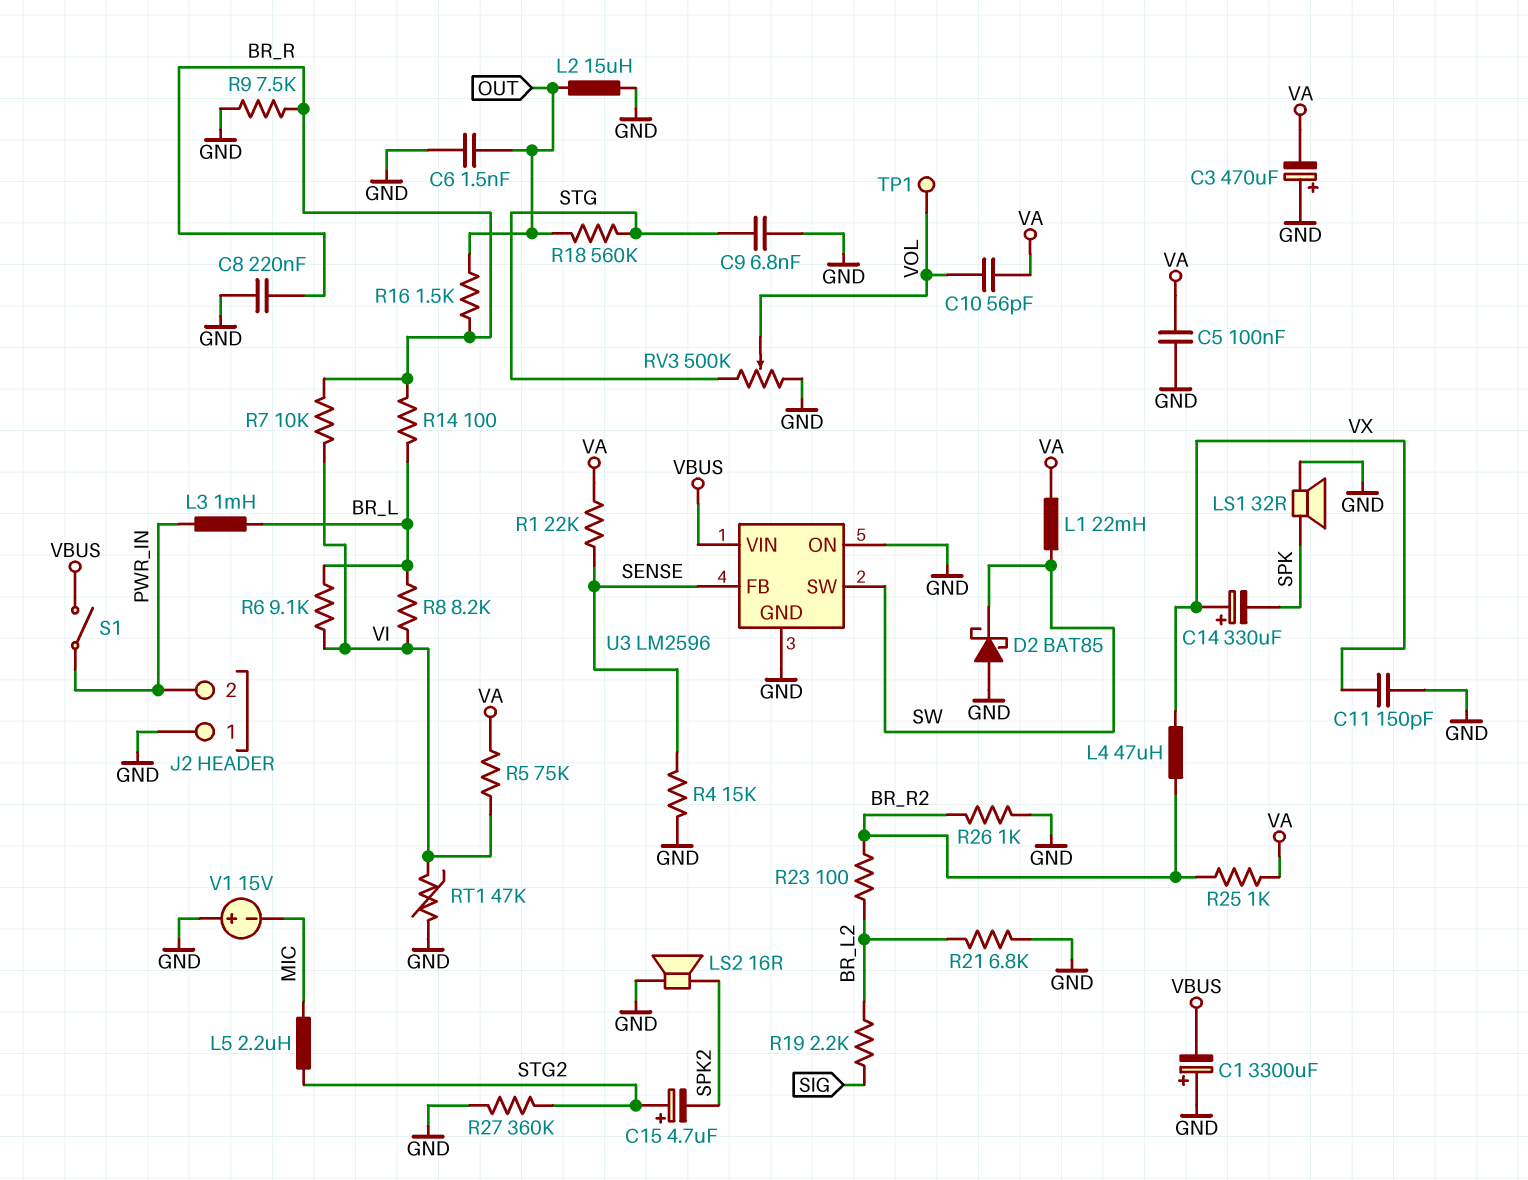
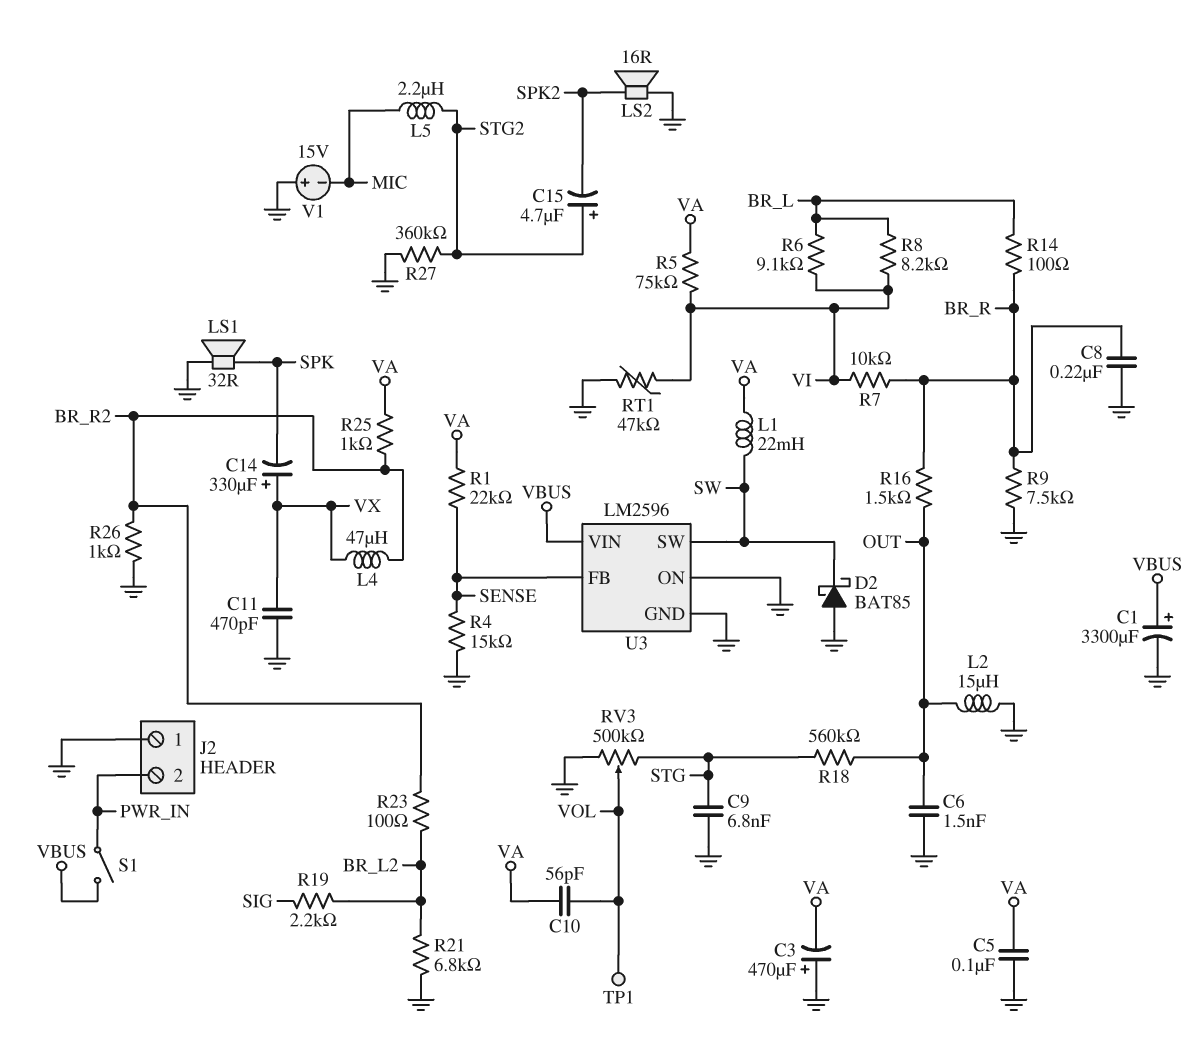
C1: 3300uF (plus GND, minus VBUS) -> 3300uF (plus VBUS, minus GND)
C11: 150pF (GND, VX) -> 470pF (GND, VX)
L3: 1mH (BR_L, PWR_IN) -> none

